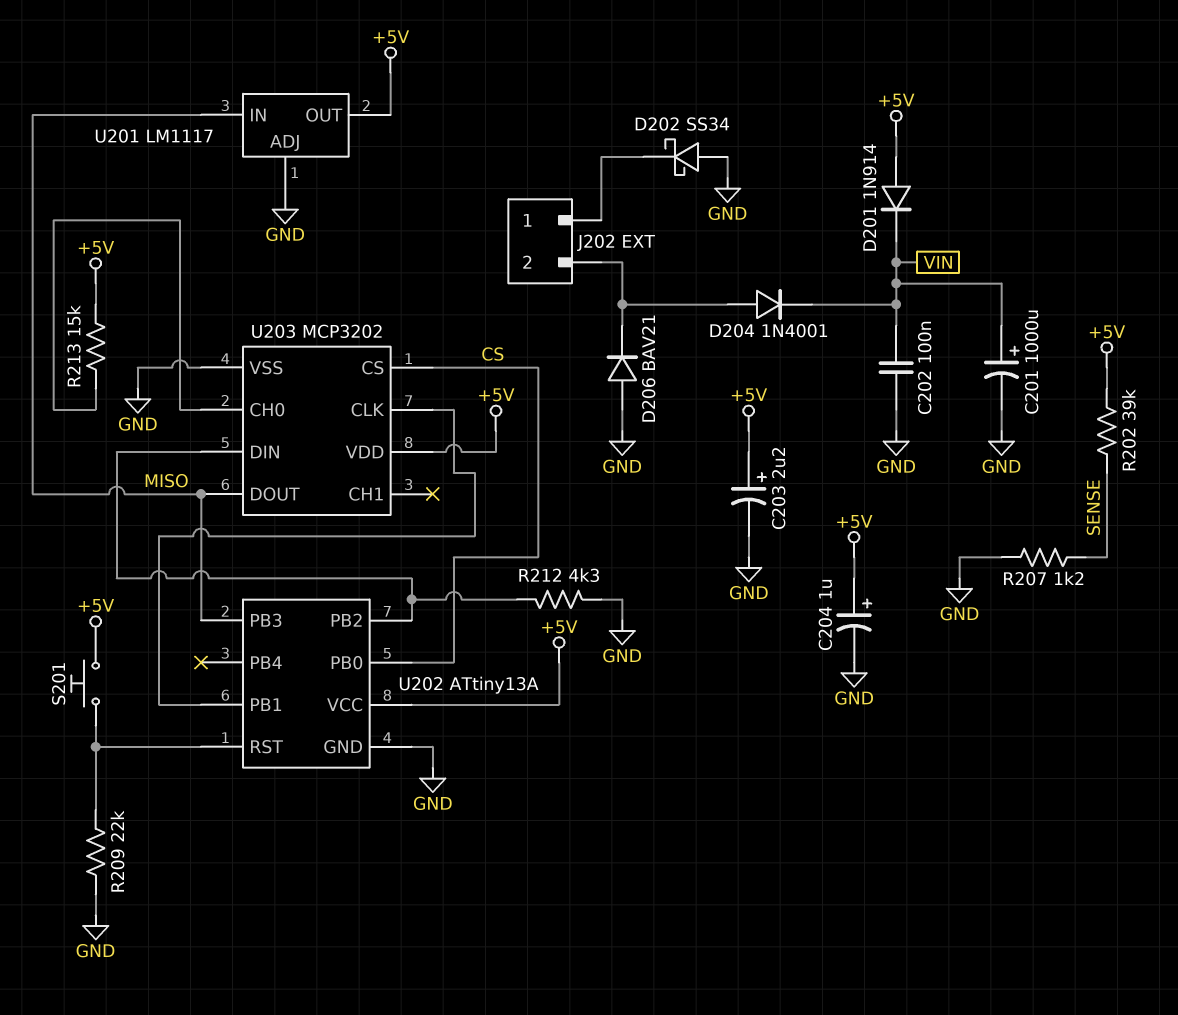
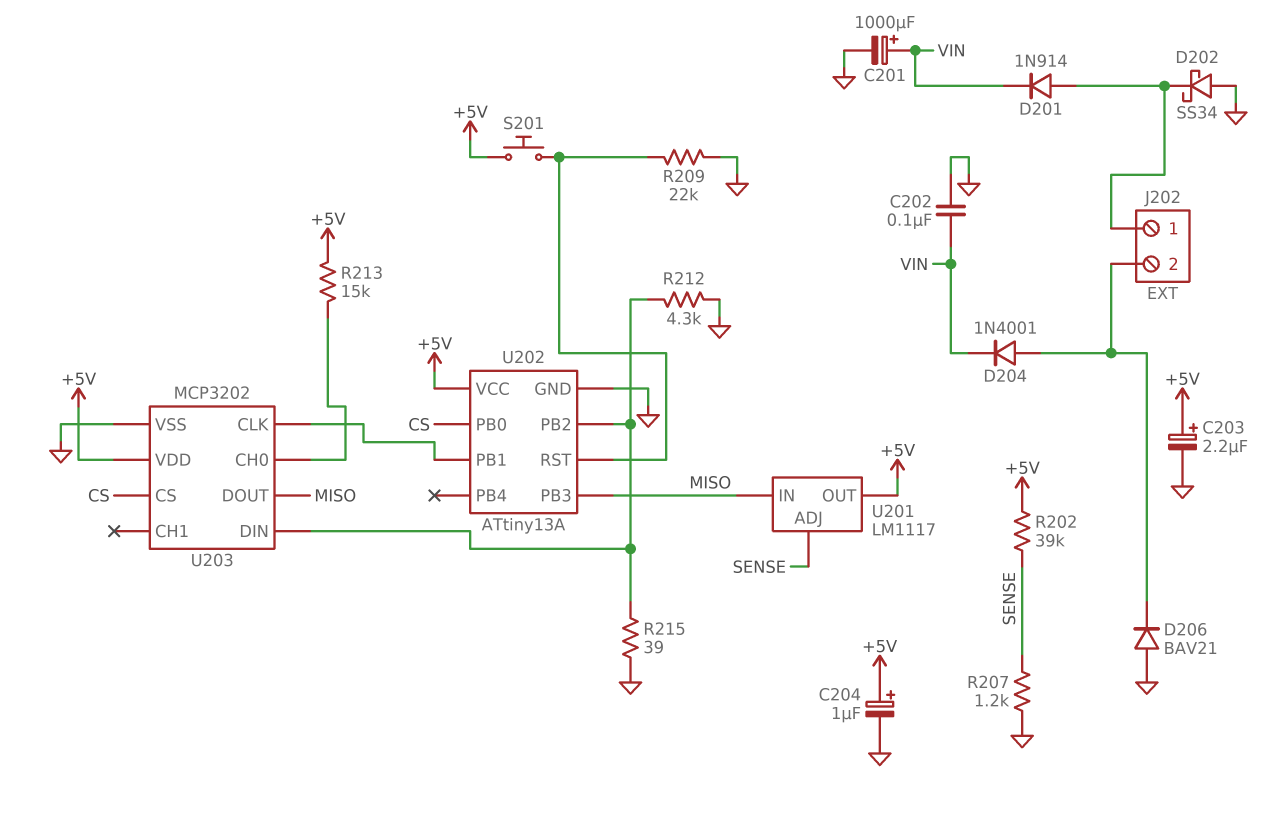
D201: diode 1N914 (A +5V, K VIN) -> diode 1N914 (A J202/1, K VIN)
R215: none -> 39 (GND, U202/PB2)
U201 pin ADJ: GND -> SENSE

